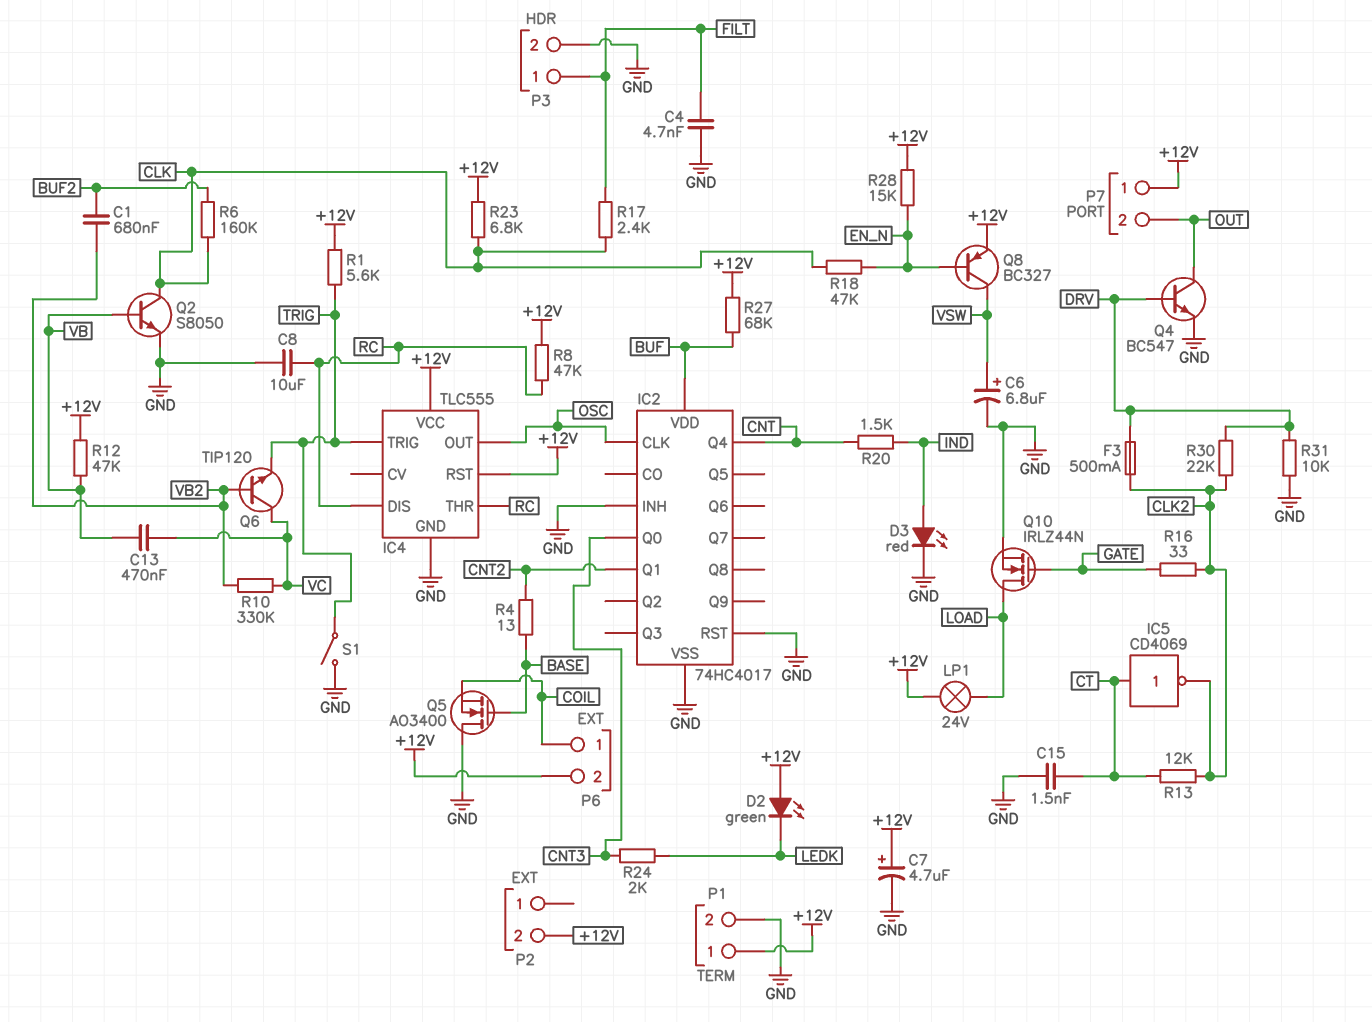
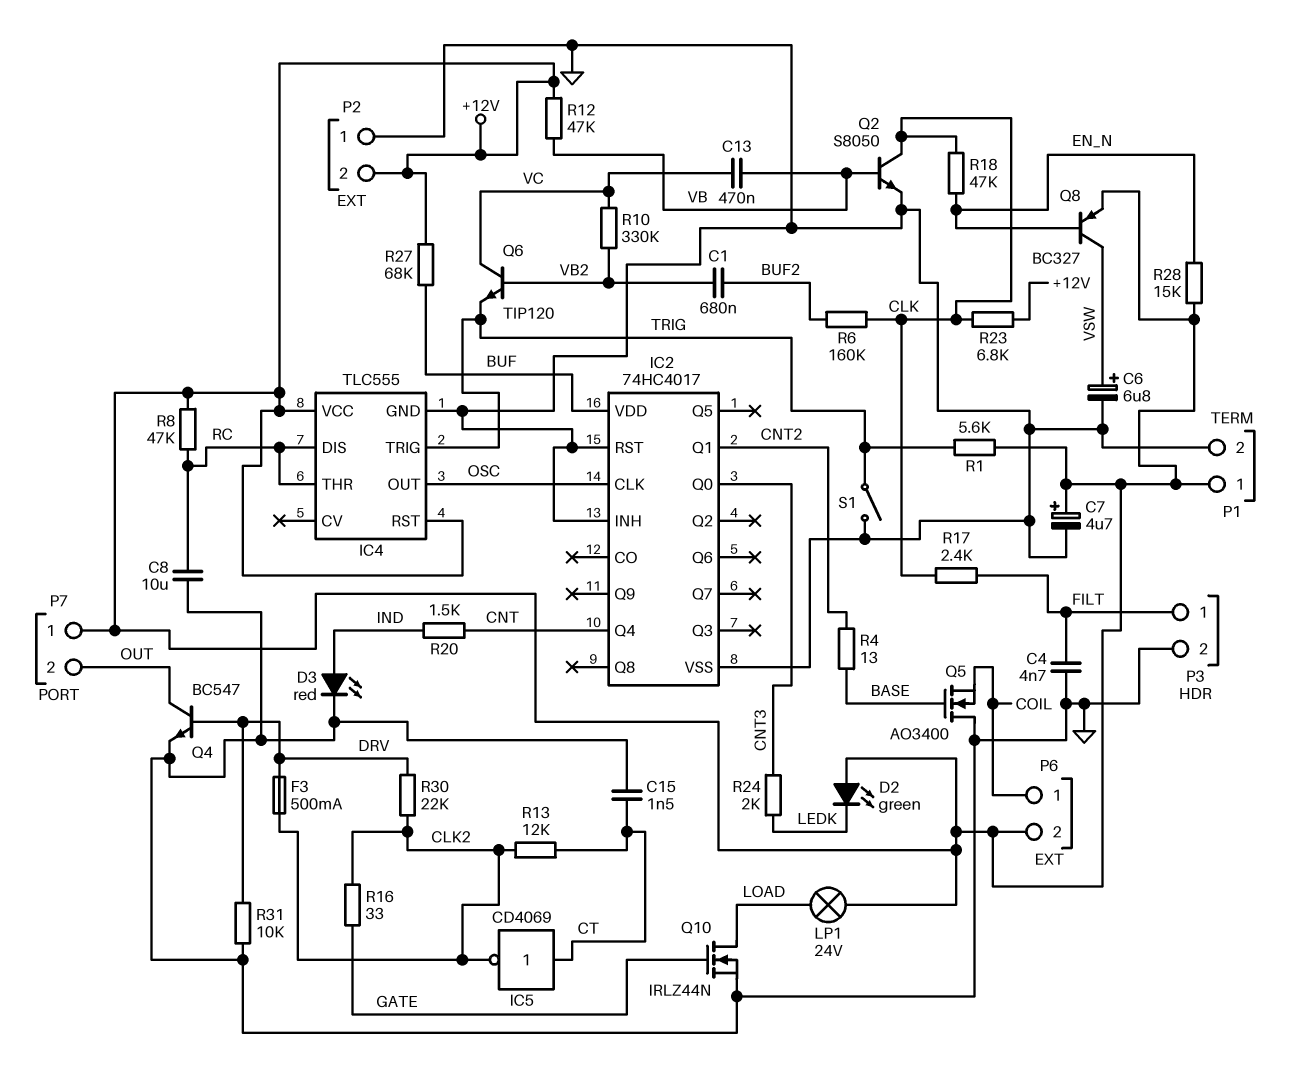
P2 pin 1: none -> GND

